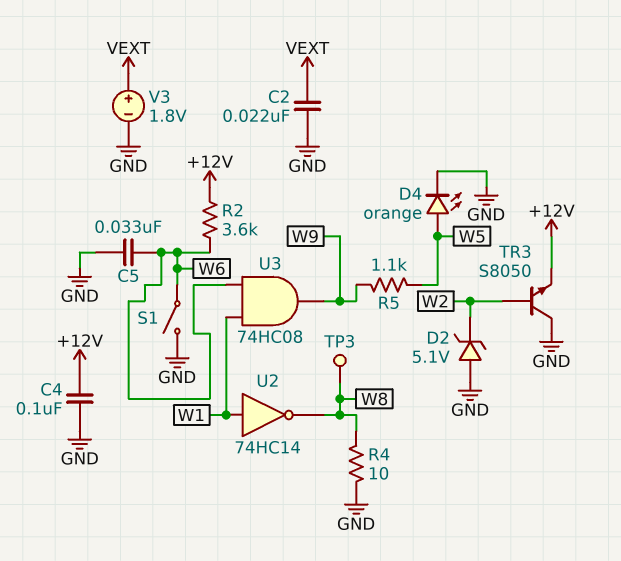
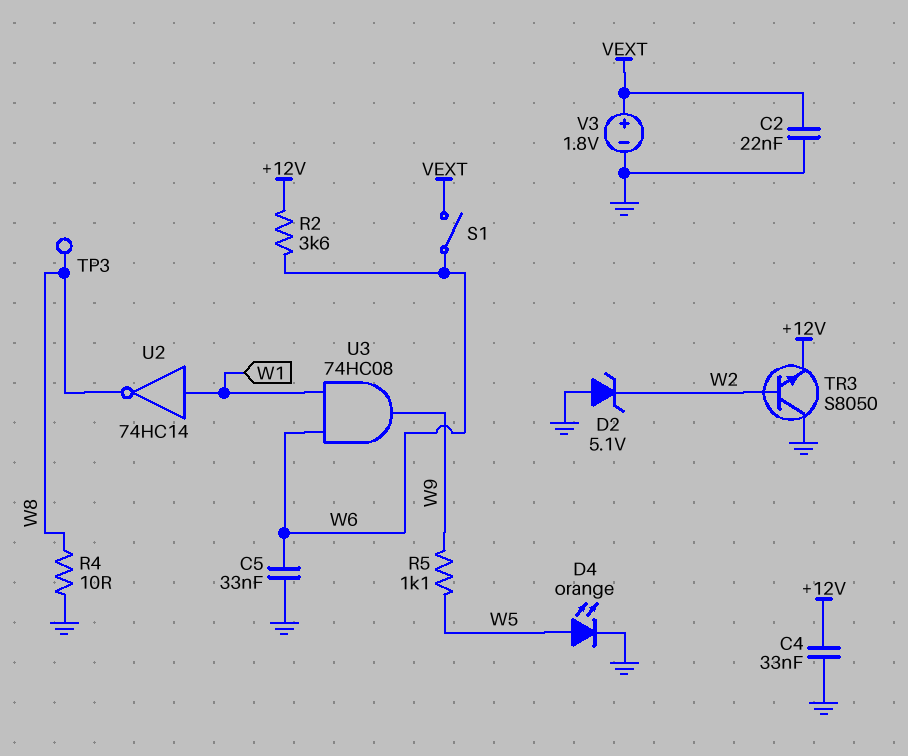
C4: 100nF (+12V, GND) -> 33nF (+12V, GND)
S1: switch (GND, W6) -> switch (VEXT, W6)

